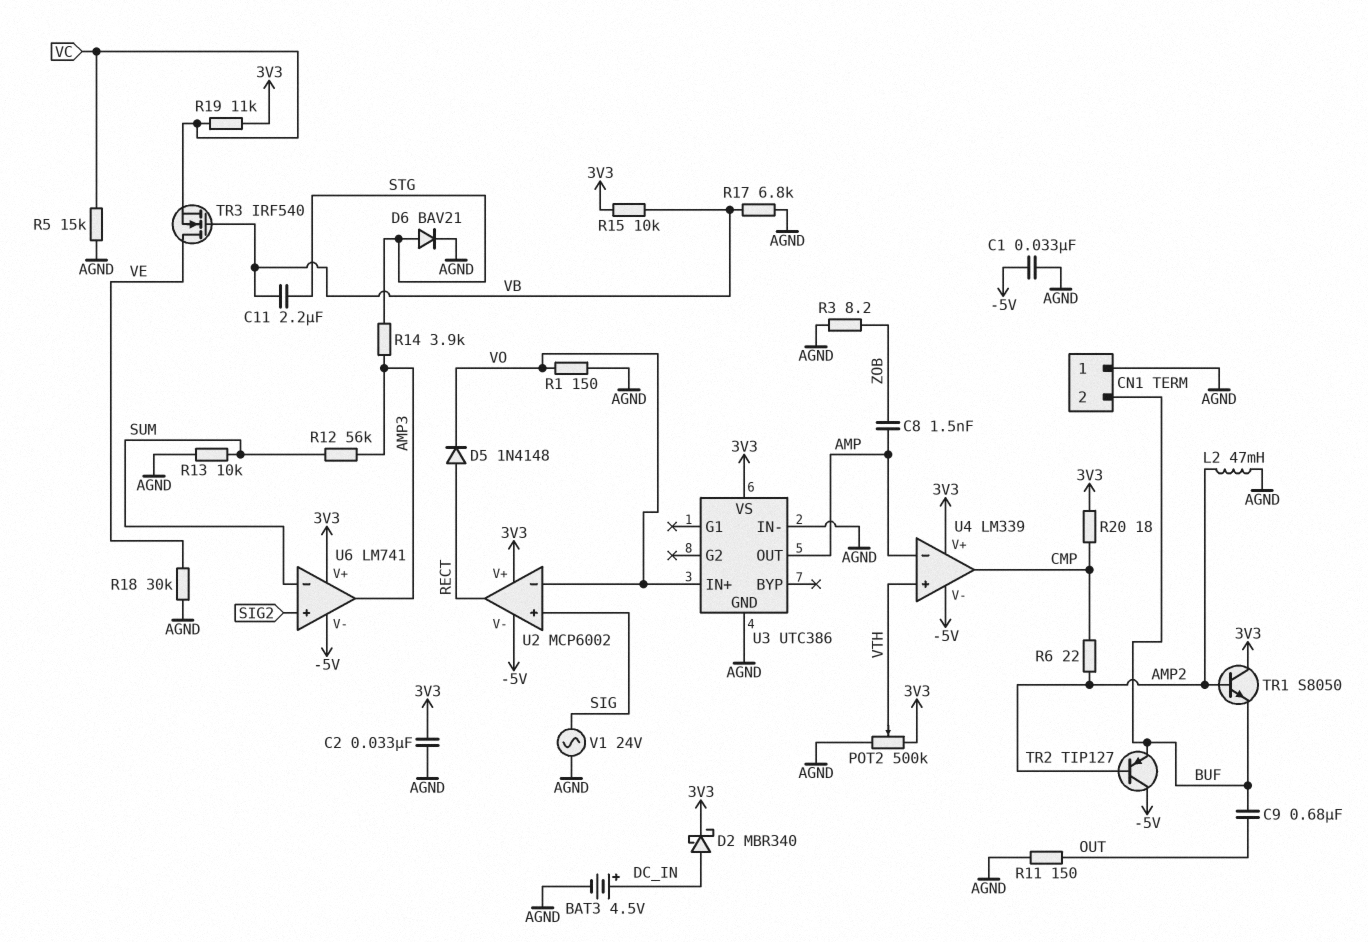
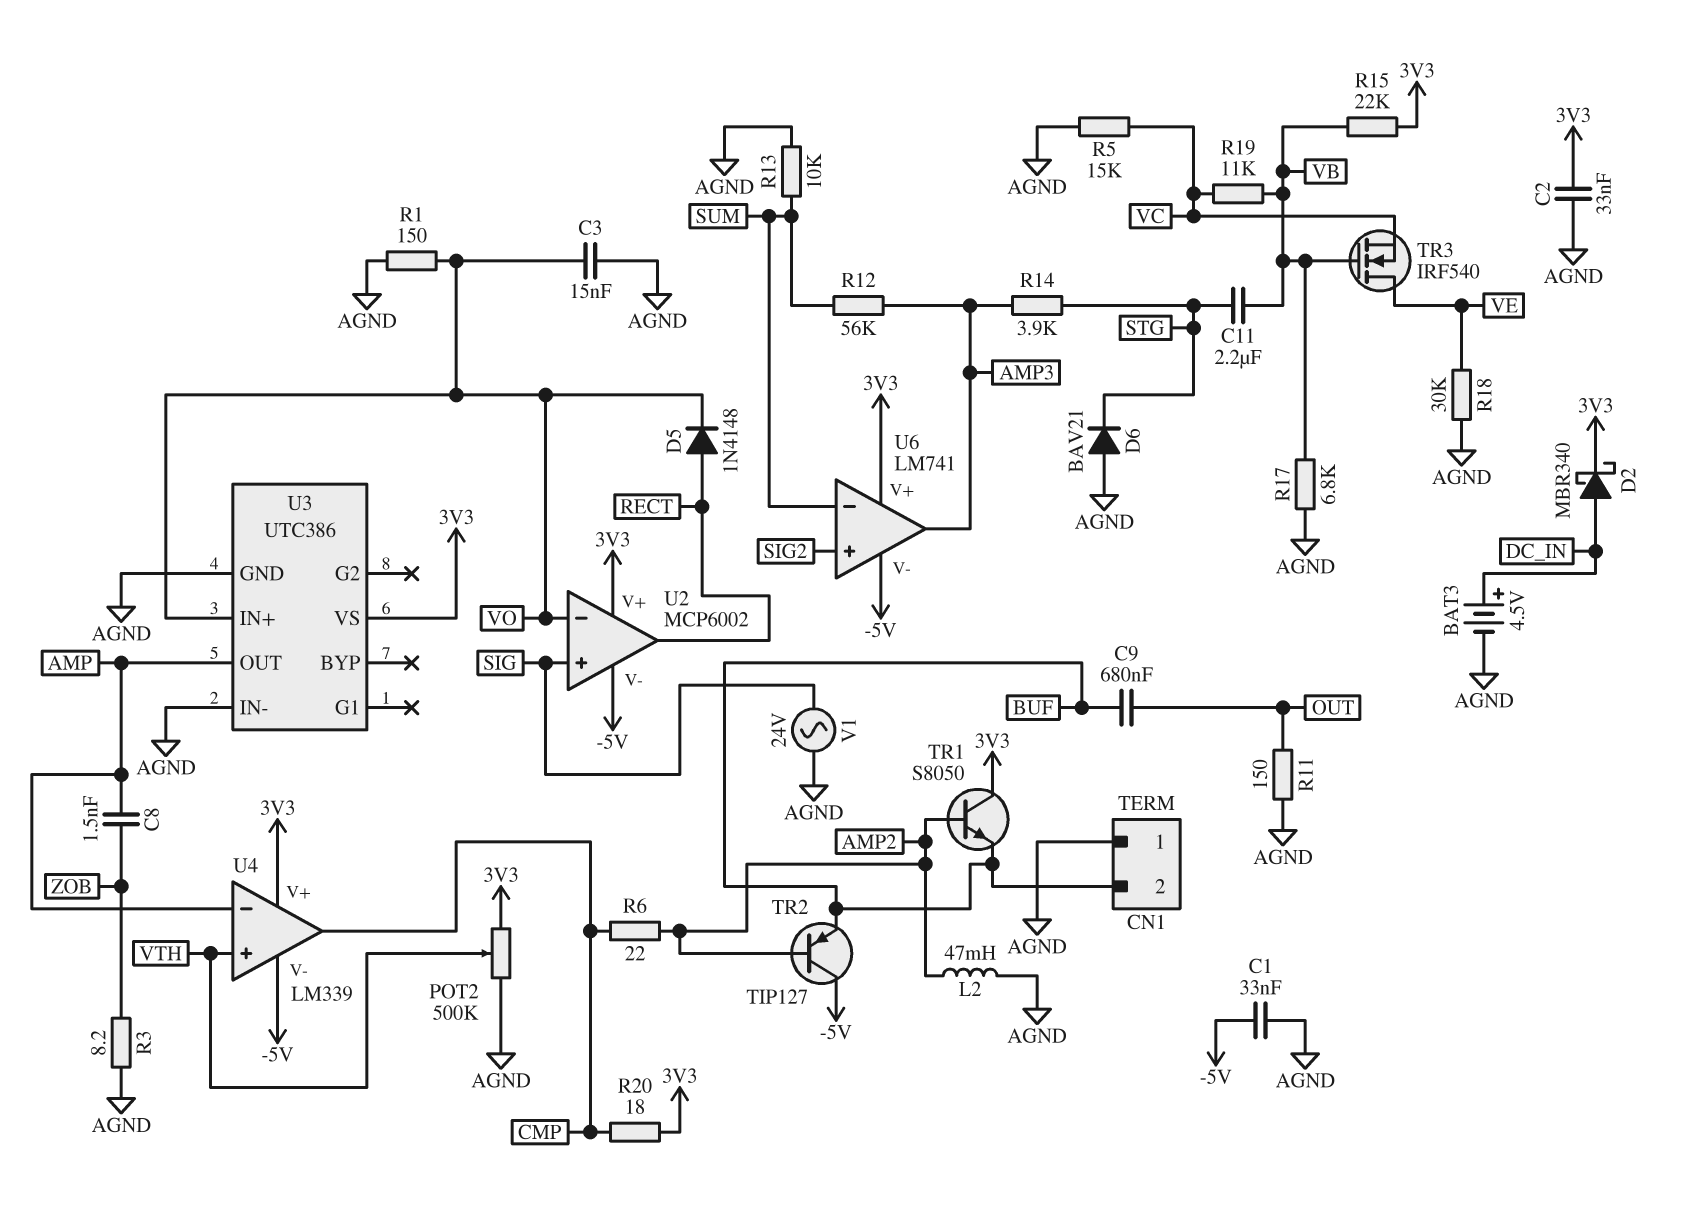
C3: none -> 15nF (AGND, VO)
D6: diode BAV21 (A STG, K AGND) -> diode BAV21 (A AGND, K STG)
R15: 10k (3V3, VB) -> 22k (3V3, VB)
R19: 11k (3V3, VC) -> 11k (VB, VC)

